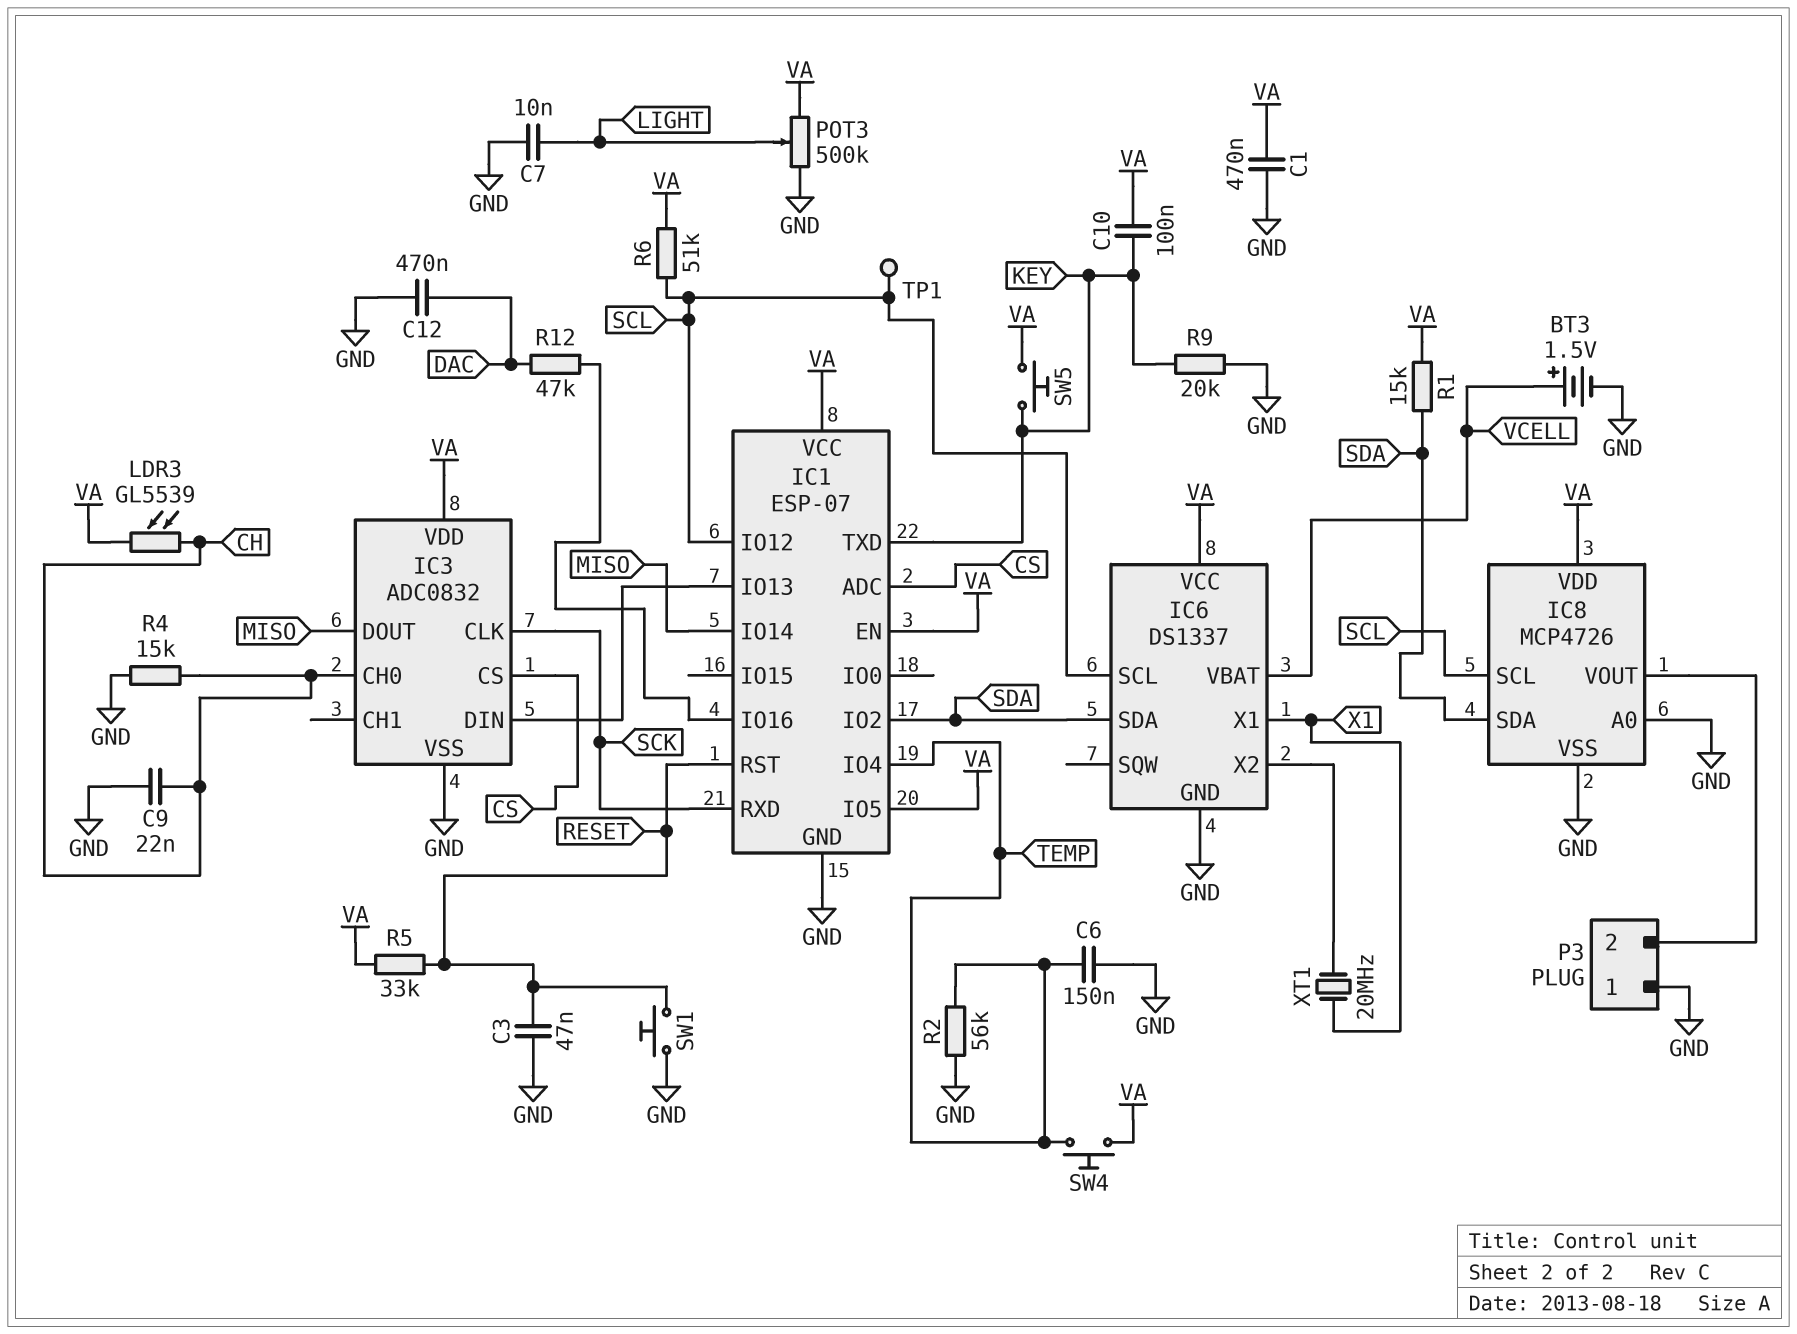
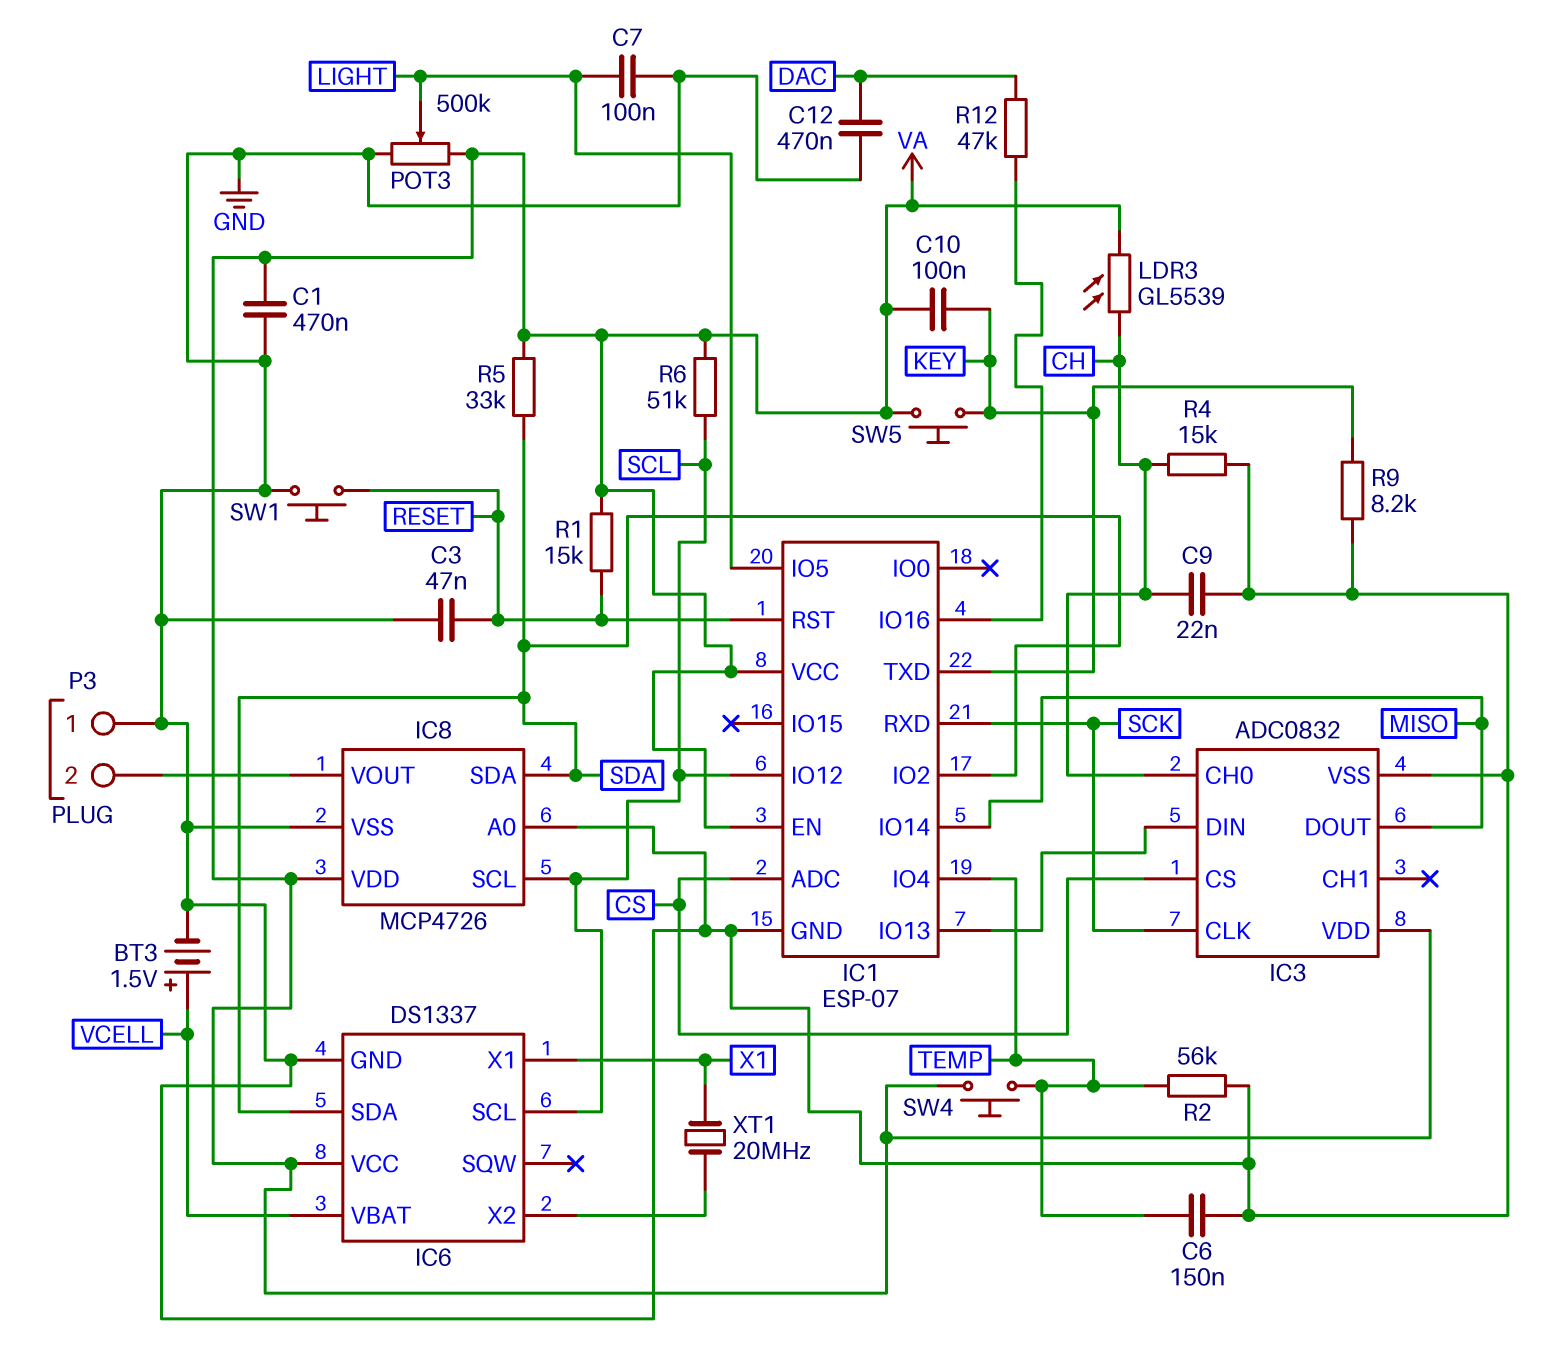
C7: 10nF (GND, LIGHT) -> 100nF (GND, LIGHT)
IC1 pin IO5: VA -> LIGHT
R1: 15k (SDA, VA) -> 15k (RESET, VA)
R5: 33k (RESET, VA) -> 33k (SDA, VA)
R9: 20k (GND, KEY) -> 8.2k (GND, KEY)
TP1: test point (SCL) -> none

